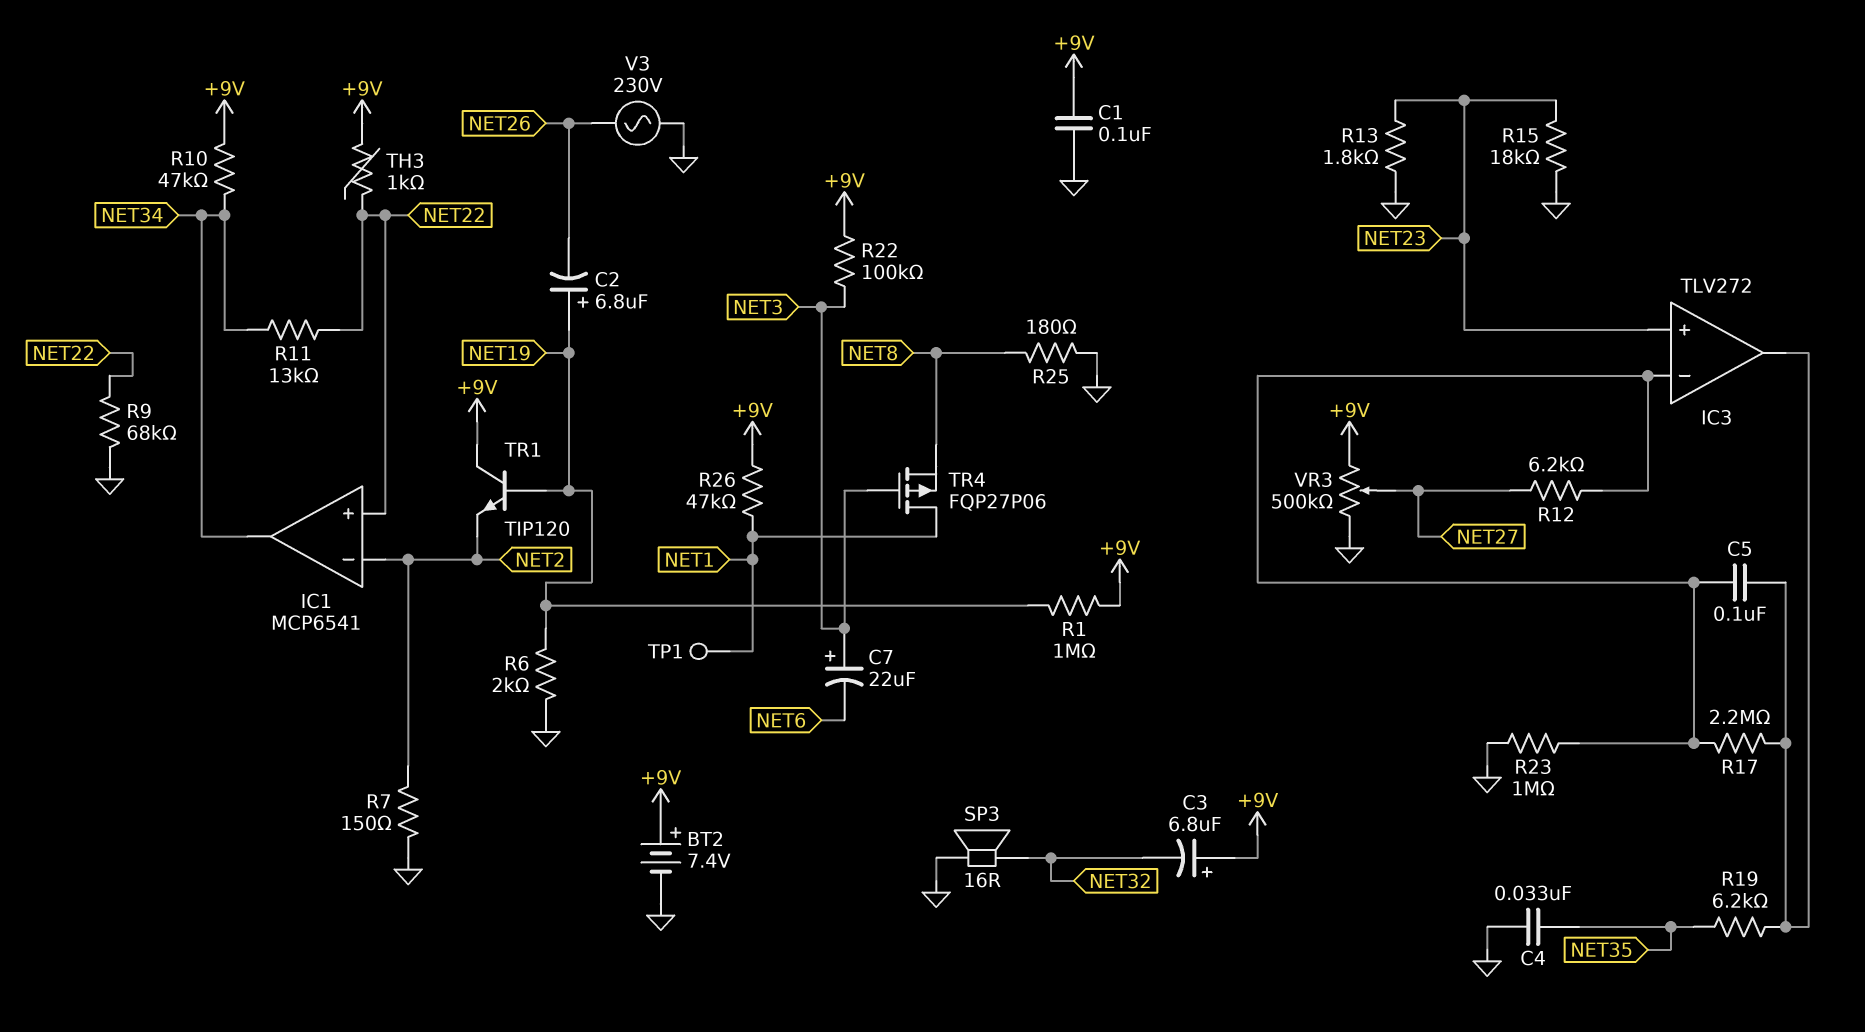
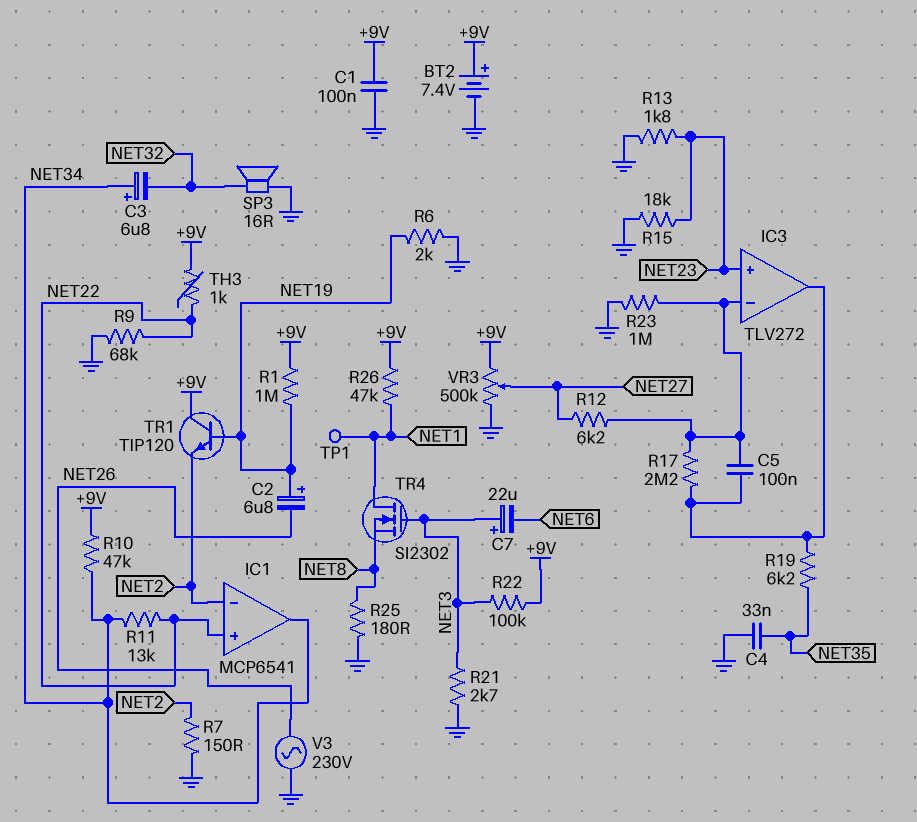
C3: 6.8uF (plus +9V, minus NET32) -> 6.8uF (plus NET34, minus NET32)
R21: none -> 2.7k (GND, NET3)
TR4: PMOS FQP27P06 (G NET3, D NET1, S NET8) -> NMOS SI2302 (G NET3, D NET1, S NET8)

